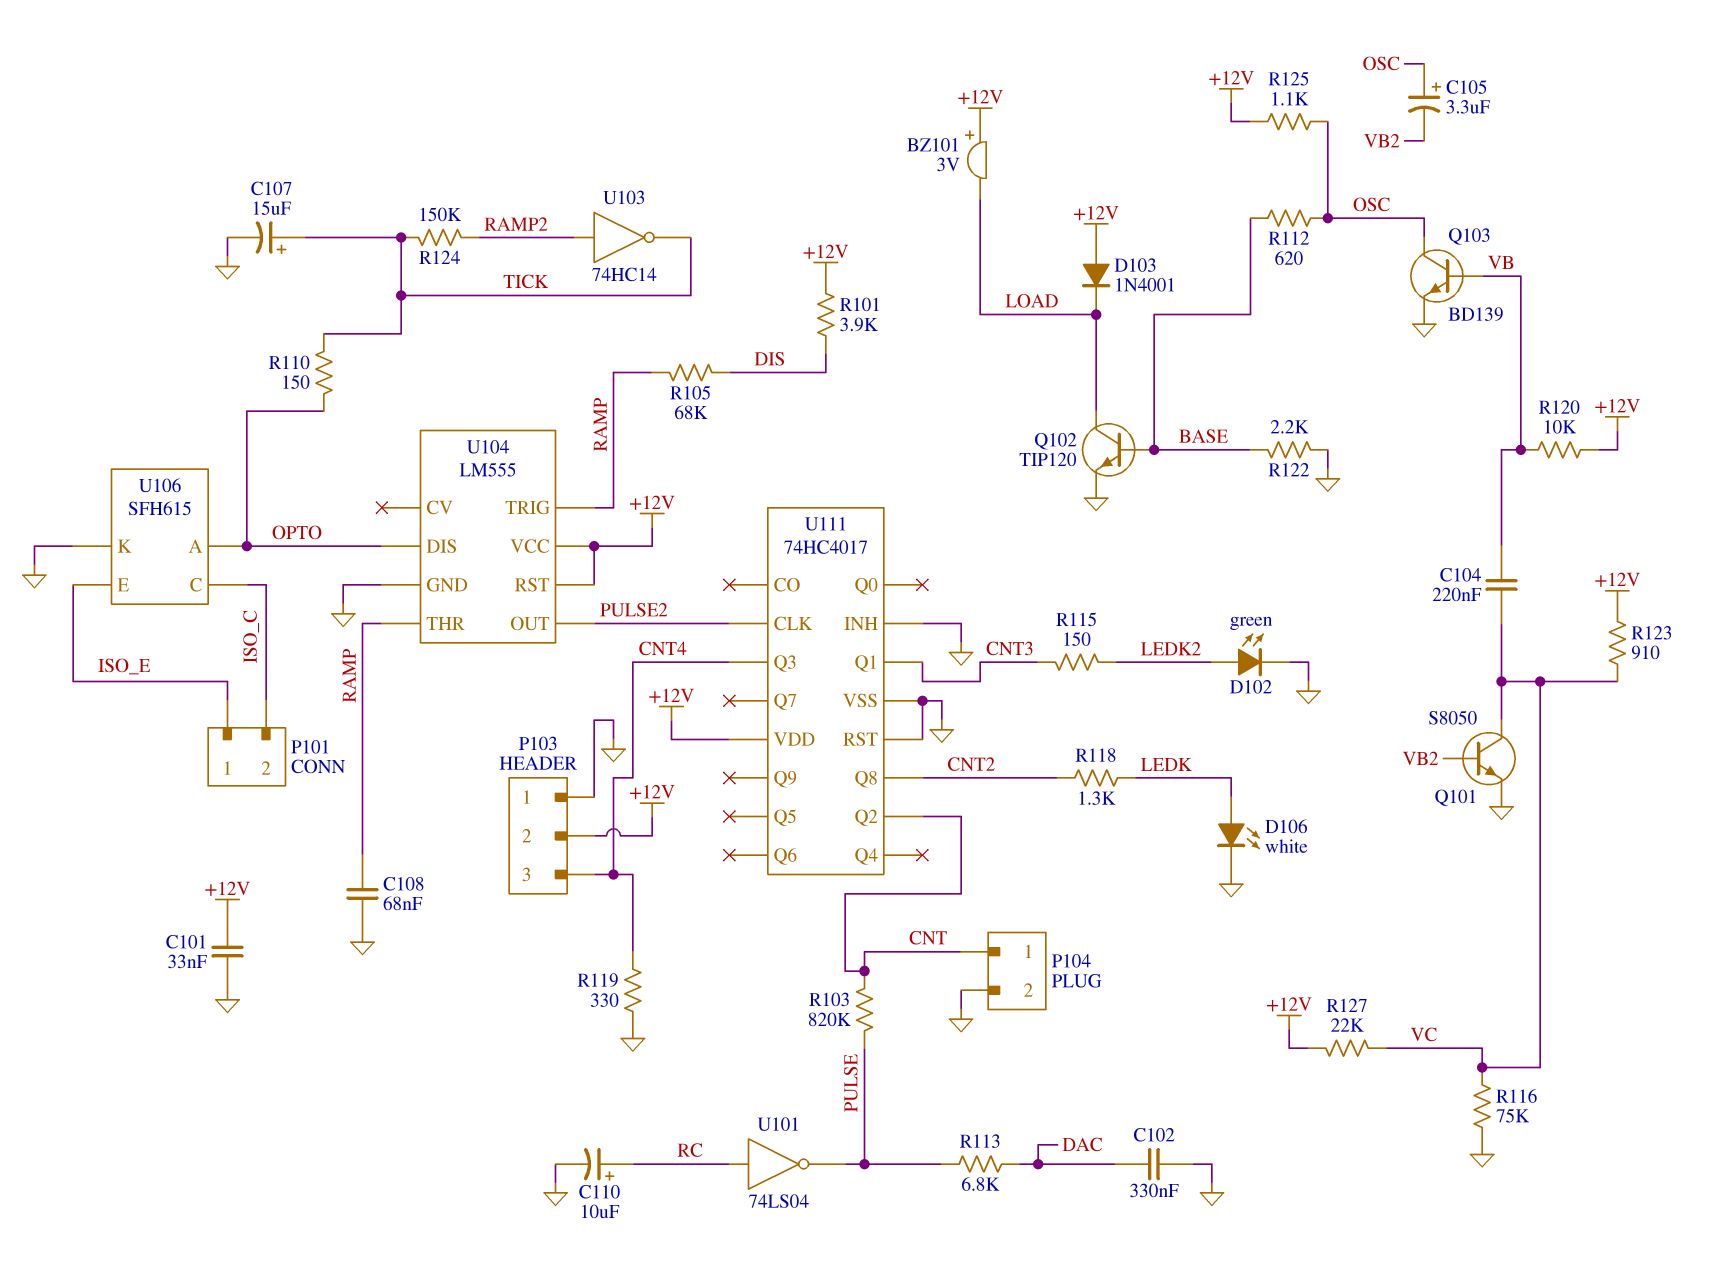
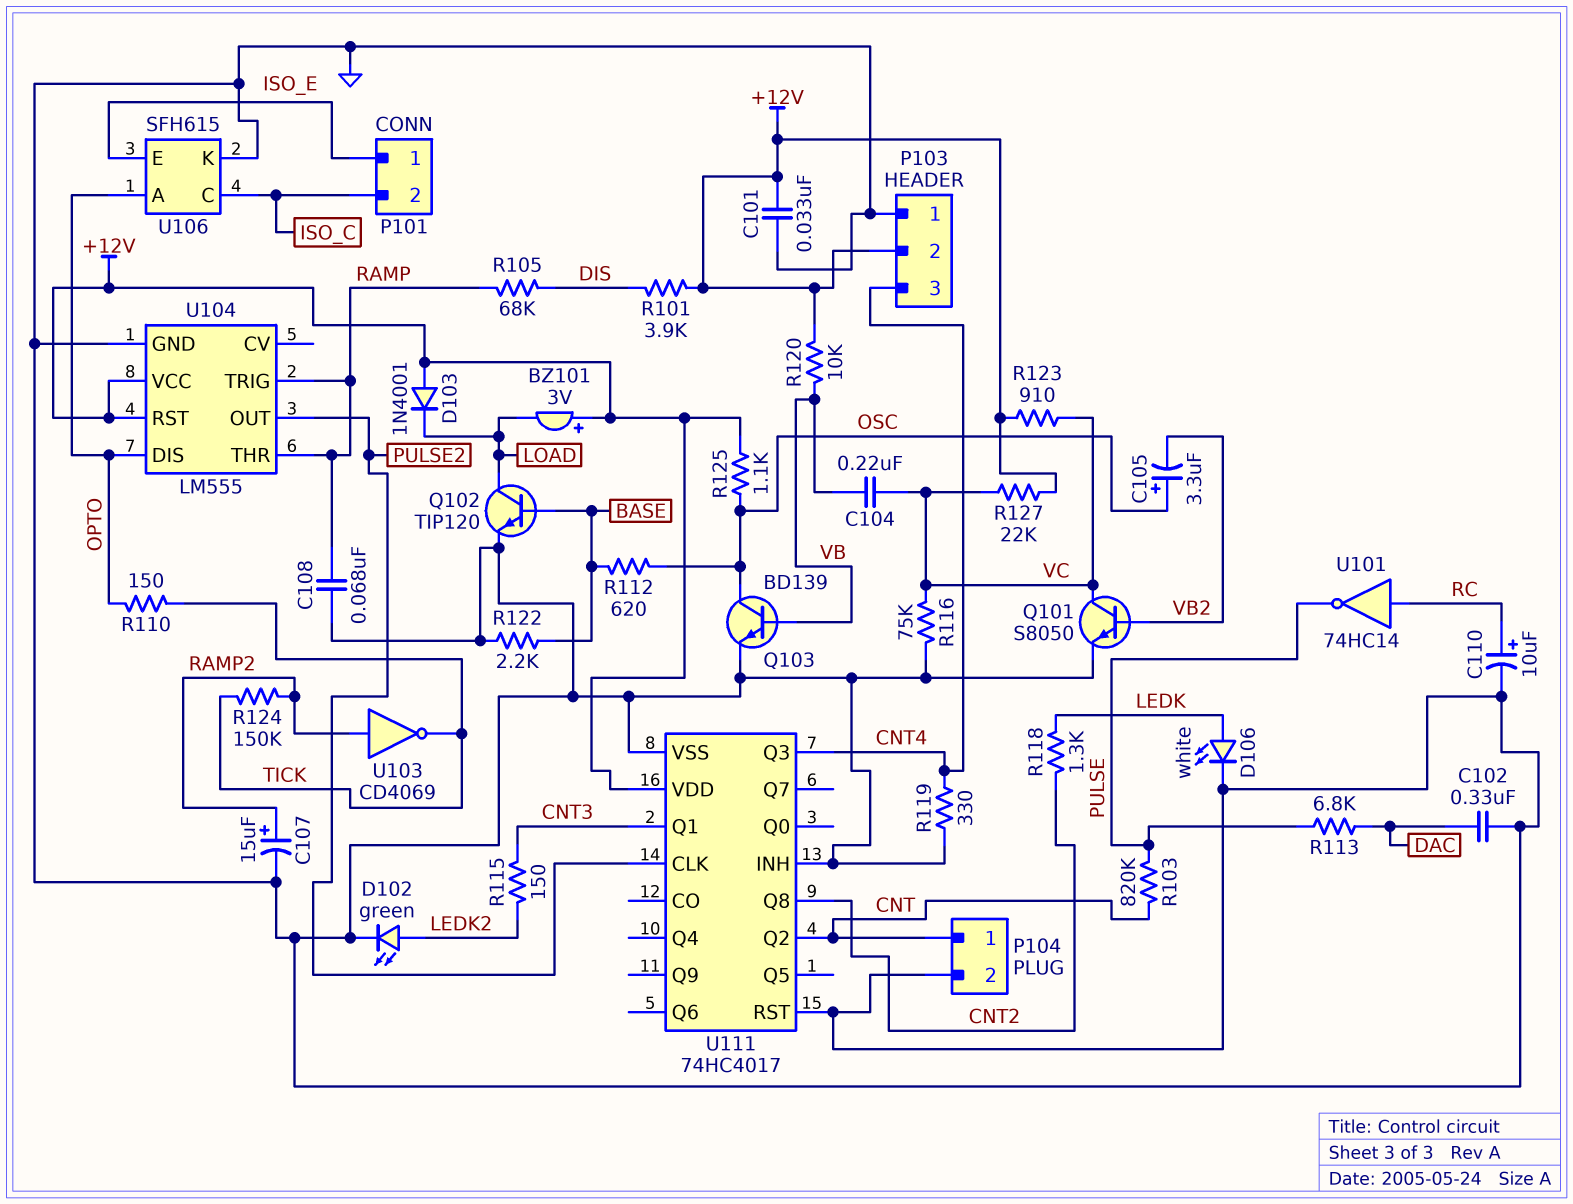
C107: 15uF (plus TICK, minus GND) -> 15uF (plus RAMP2, minus GND)
U101: NOT 74LS04 (in RC, out PULSE) -> NOT 74HC14 (in RC, out PULSE)
U103: NOT 74HC14 (in RAMP2, out TICK) -> NOT CD4069 (in RAMP2, out TICK)

